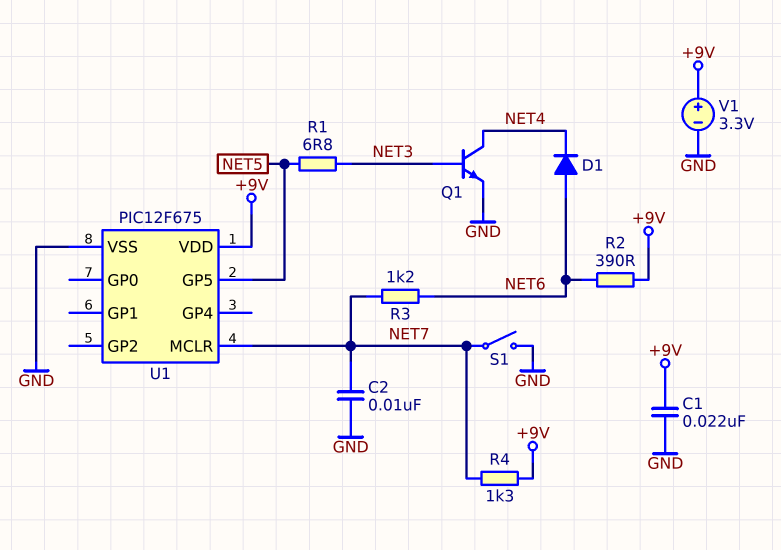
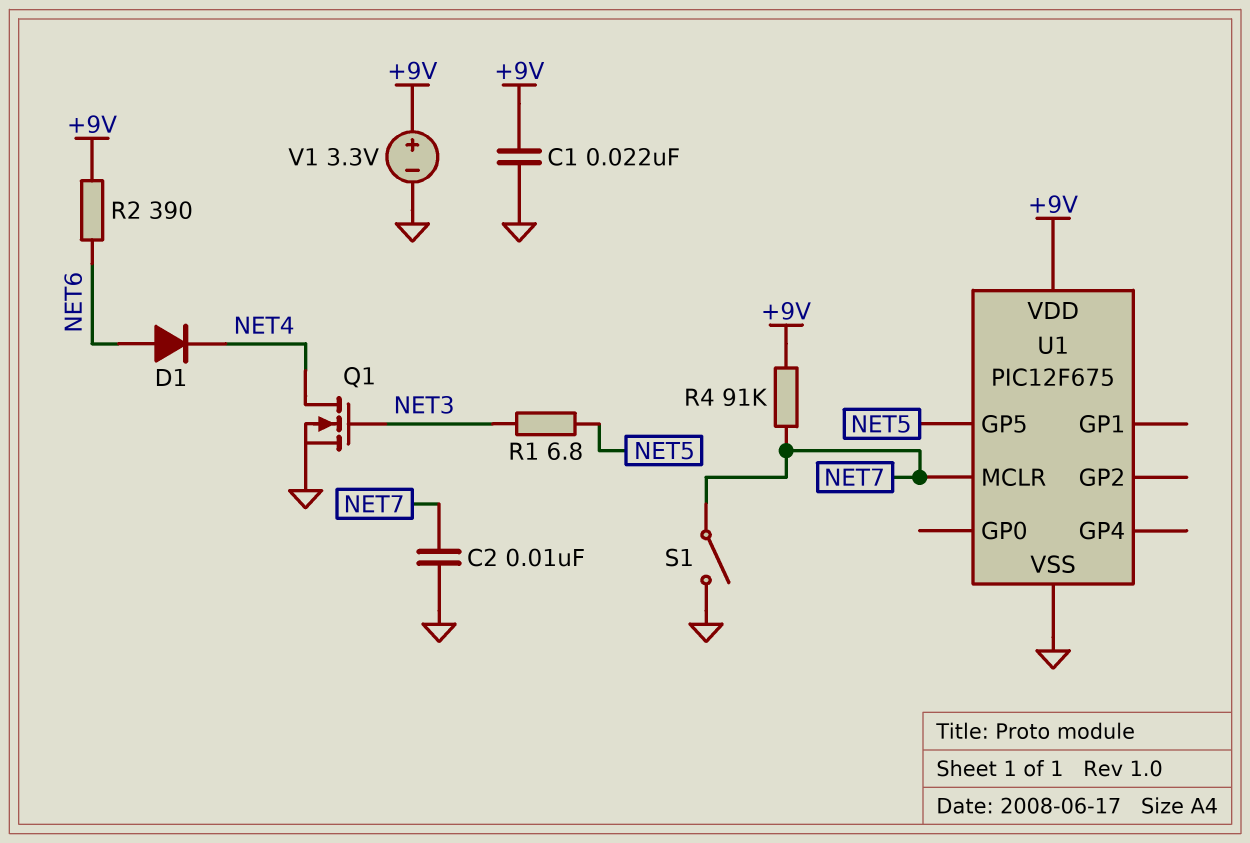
Q1: NPN (B NET3, C NET4, E GND) -> NMOS (G NET3, D NET4, S GND)
R3: 1.2k (NET6, NET7) -> none
R4: 1.3k (+9V, NET7) -> 91k (+9V, NET7)

